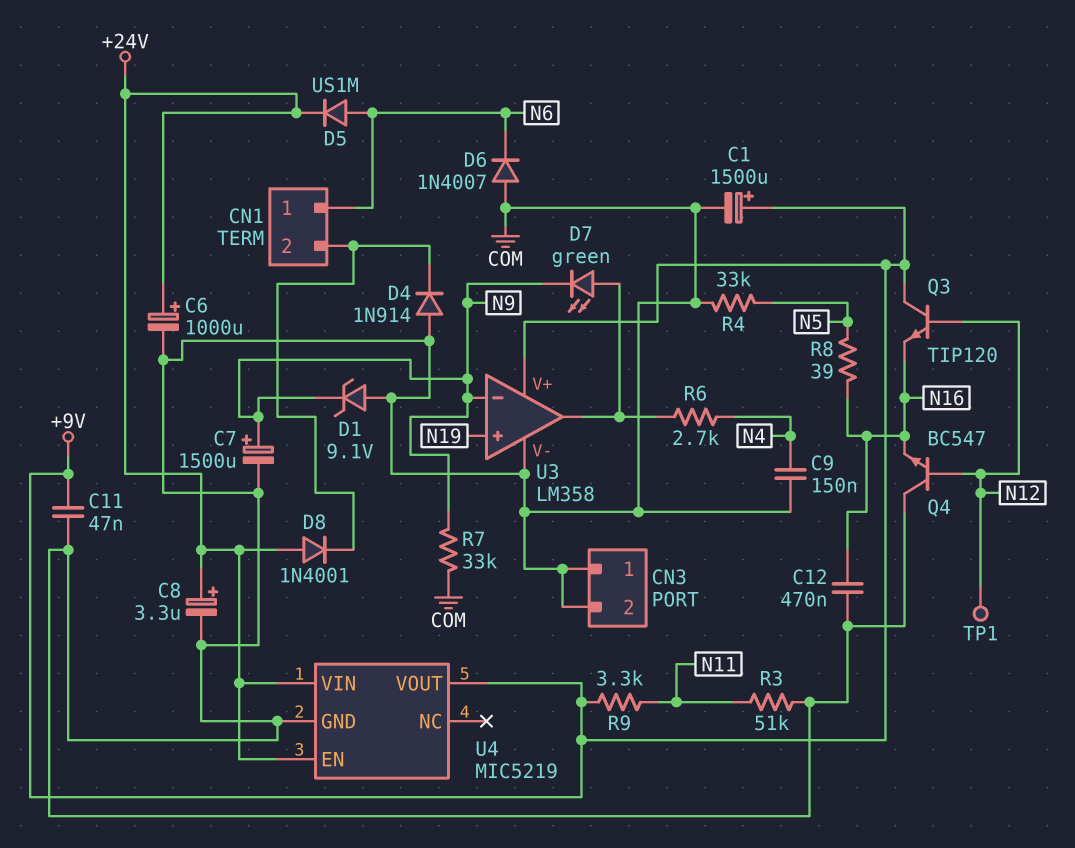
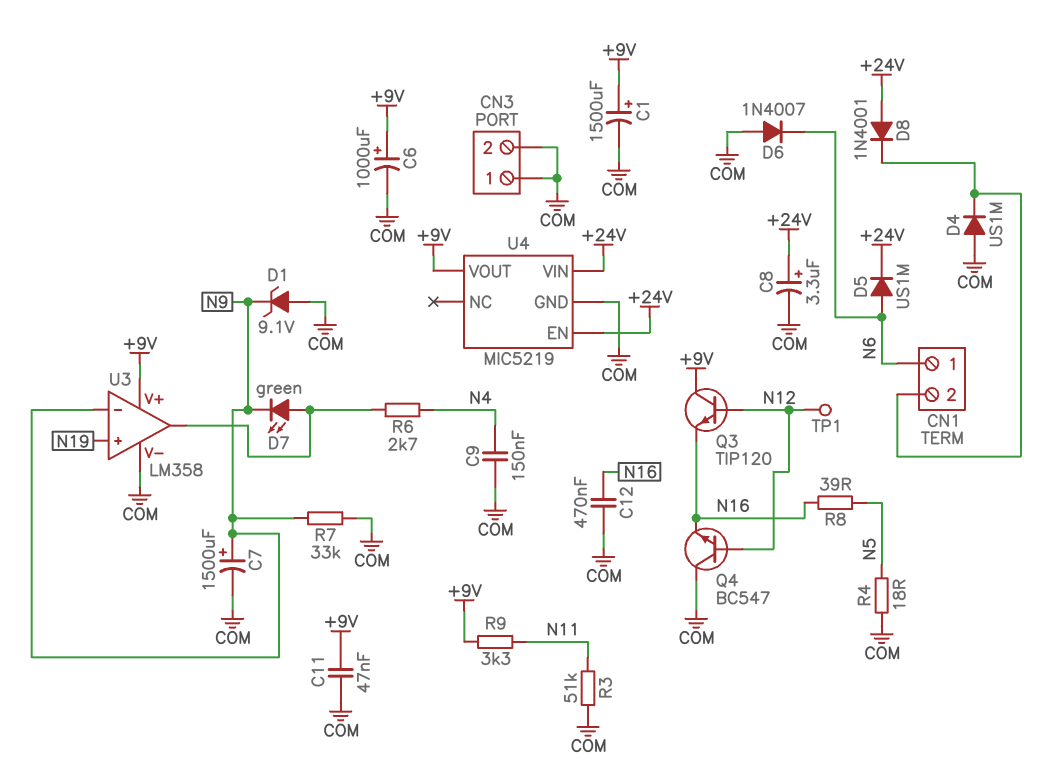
C6: 1000uF (plus +24V, minus COM) -> 1000uF (plus +9V, minus COM)
D4: diode 1N914 (A COM, K CN1/2) -> diode US1M (A COM, K CN1/2)
R4: 33k (COM, N5) -> 18 (COM, N5)

